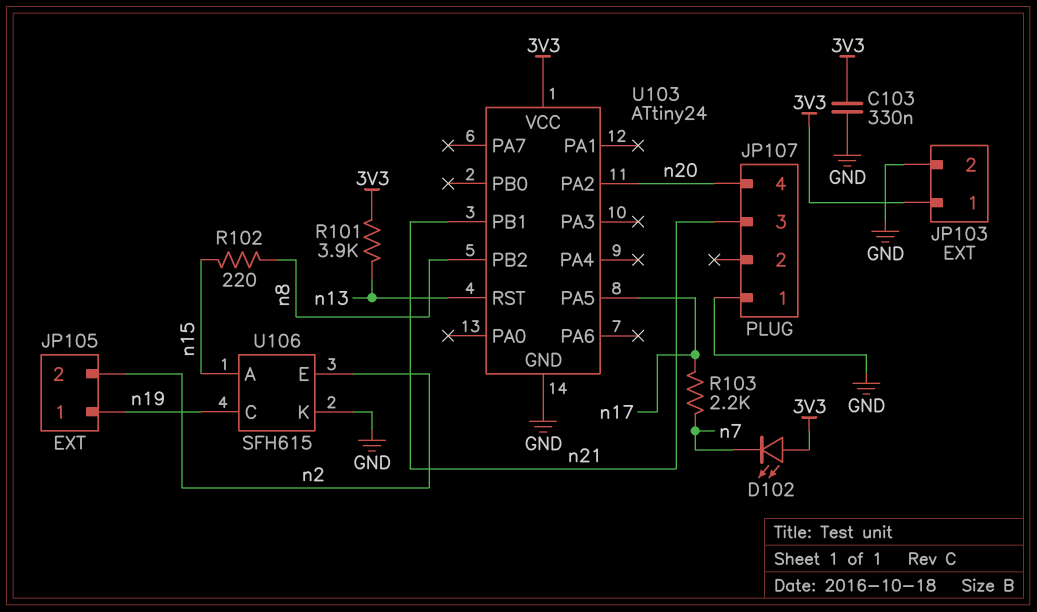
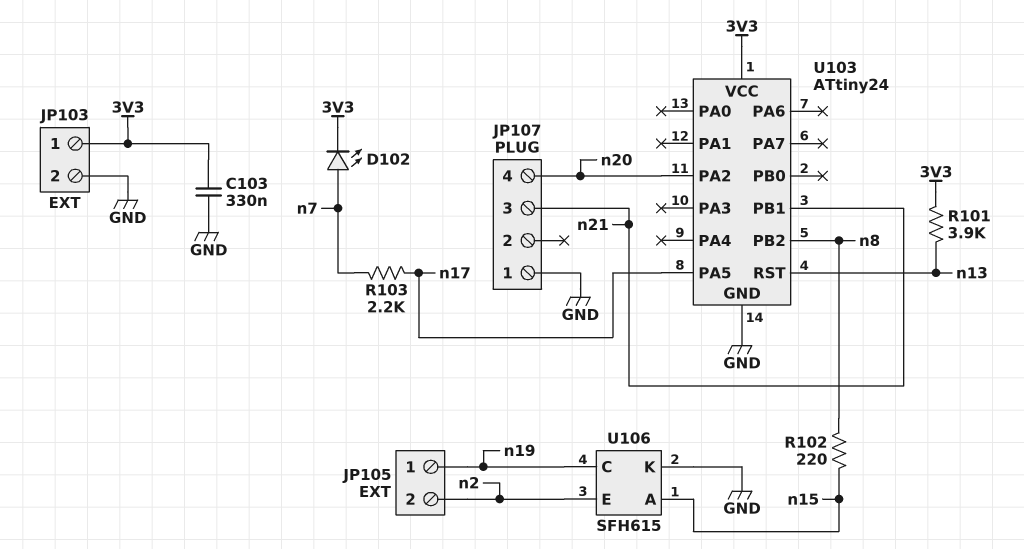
D102: LED (A 3V3, K n7) -> LED (A n7, K 3V3)

